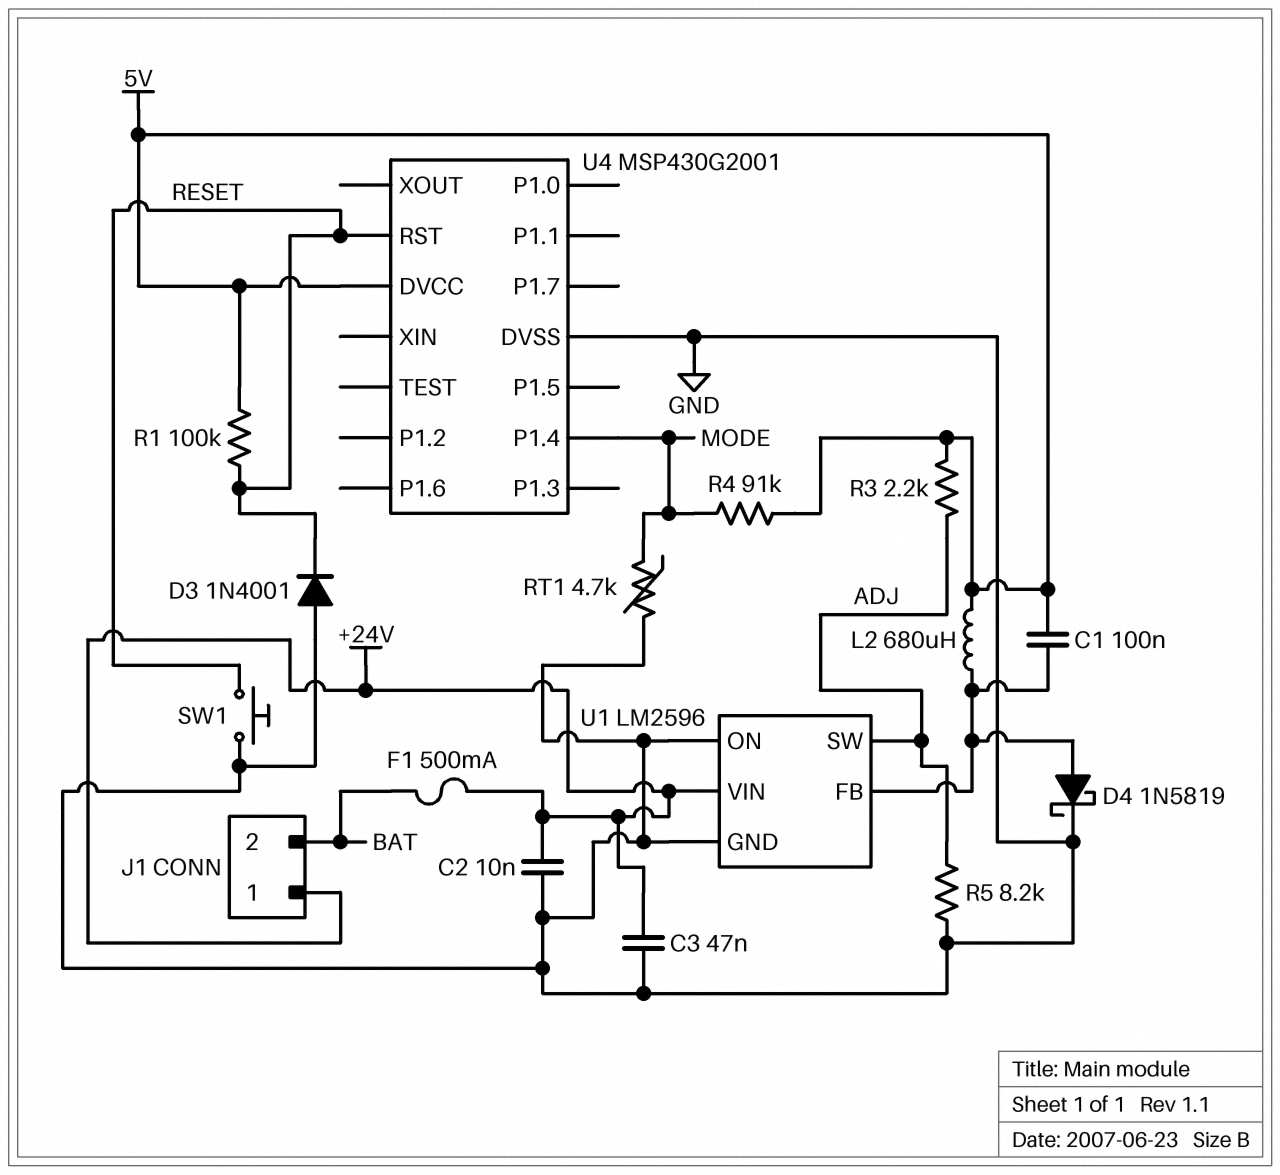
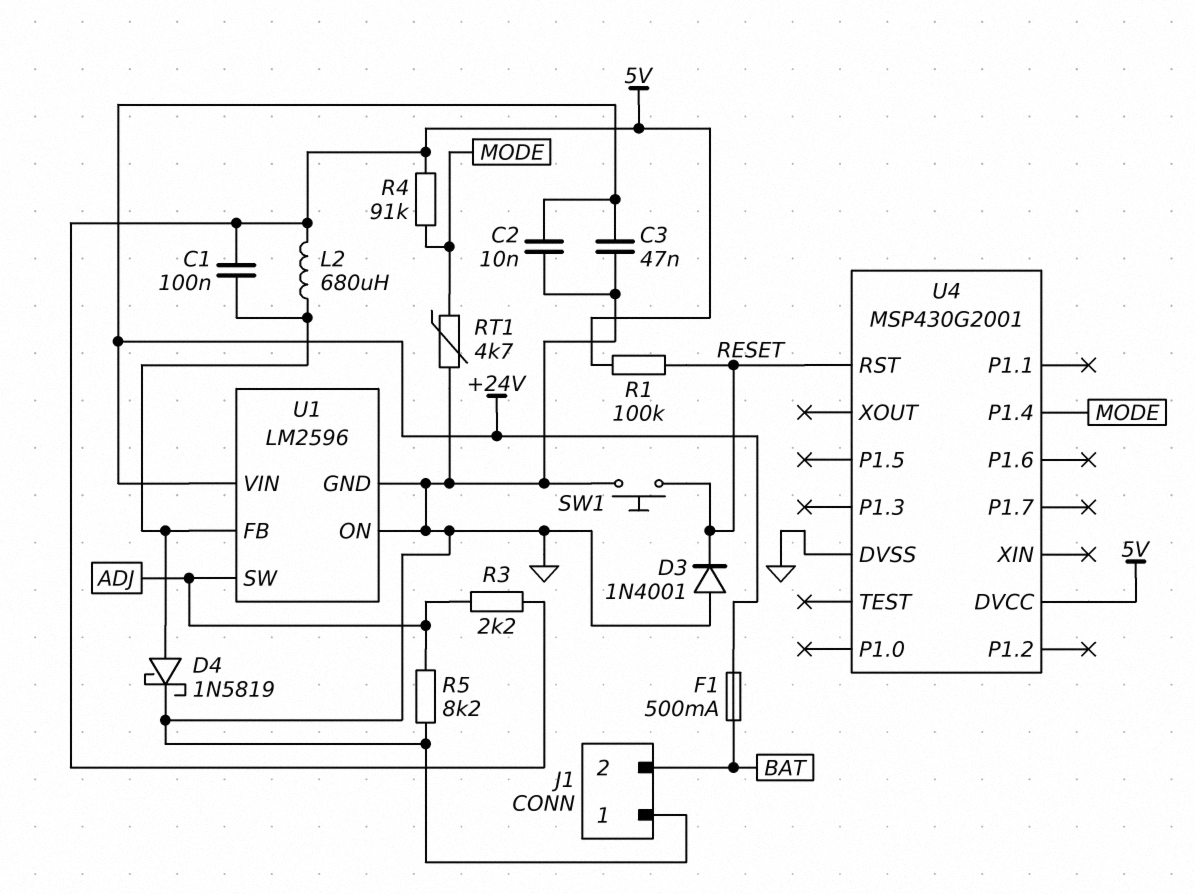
J1 pin 1: +24V -> GND

